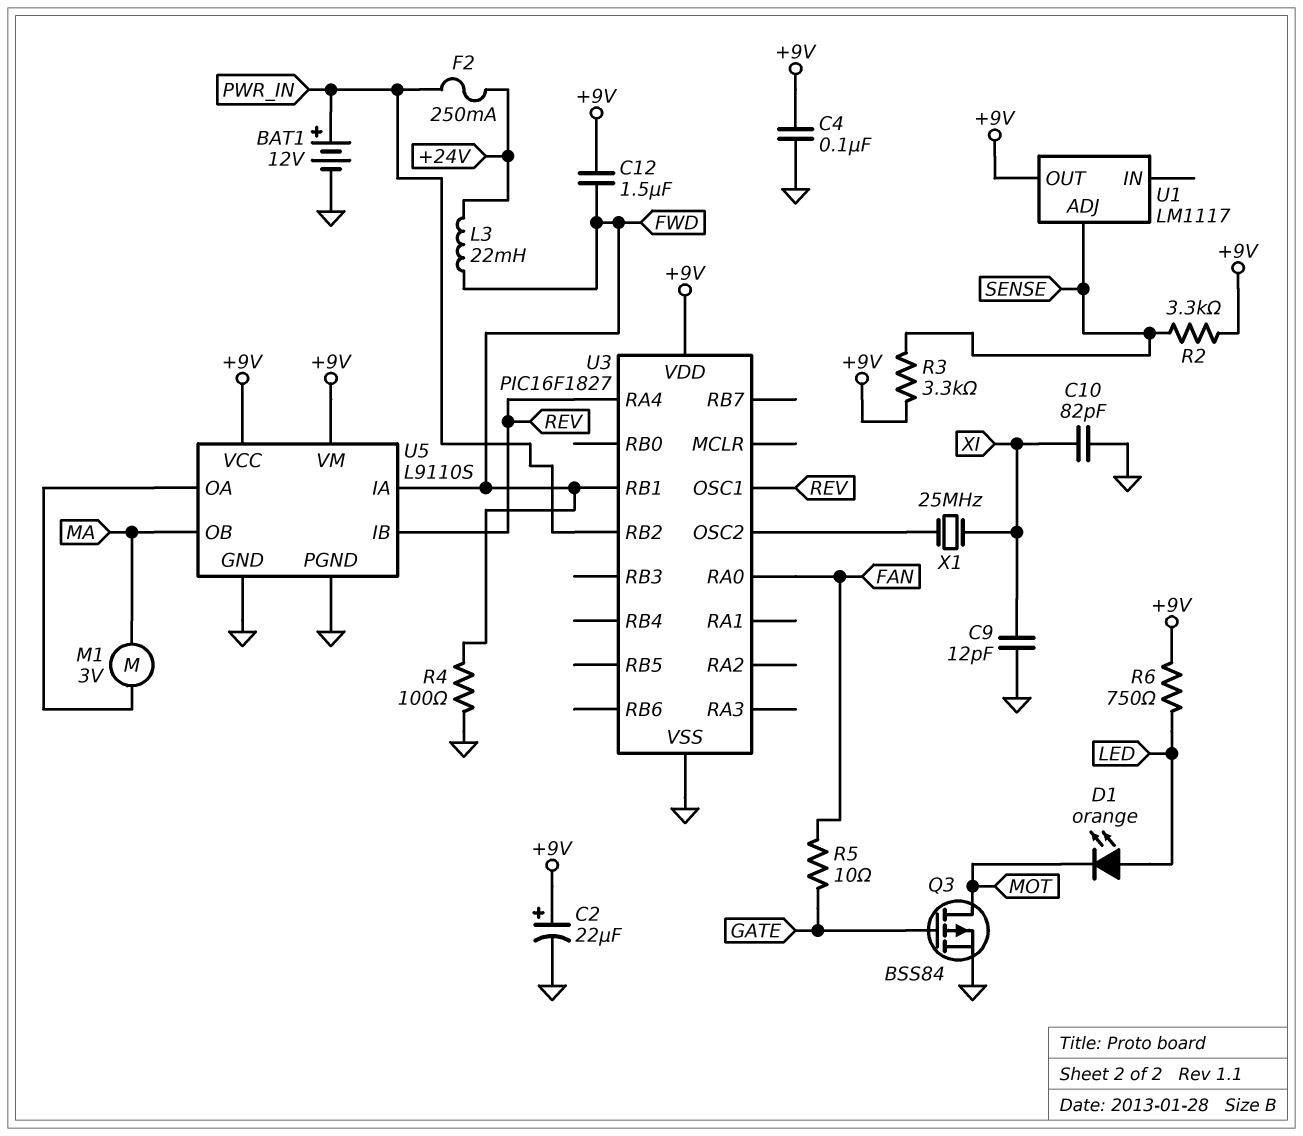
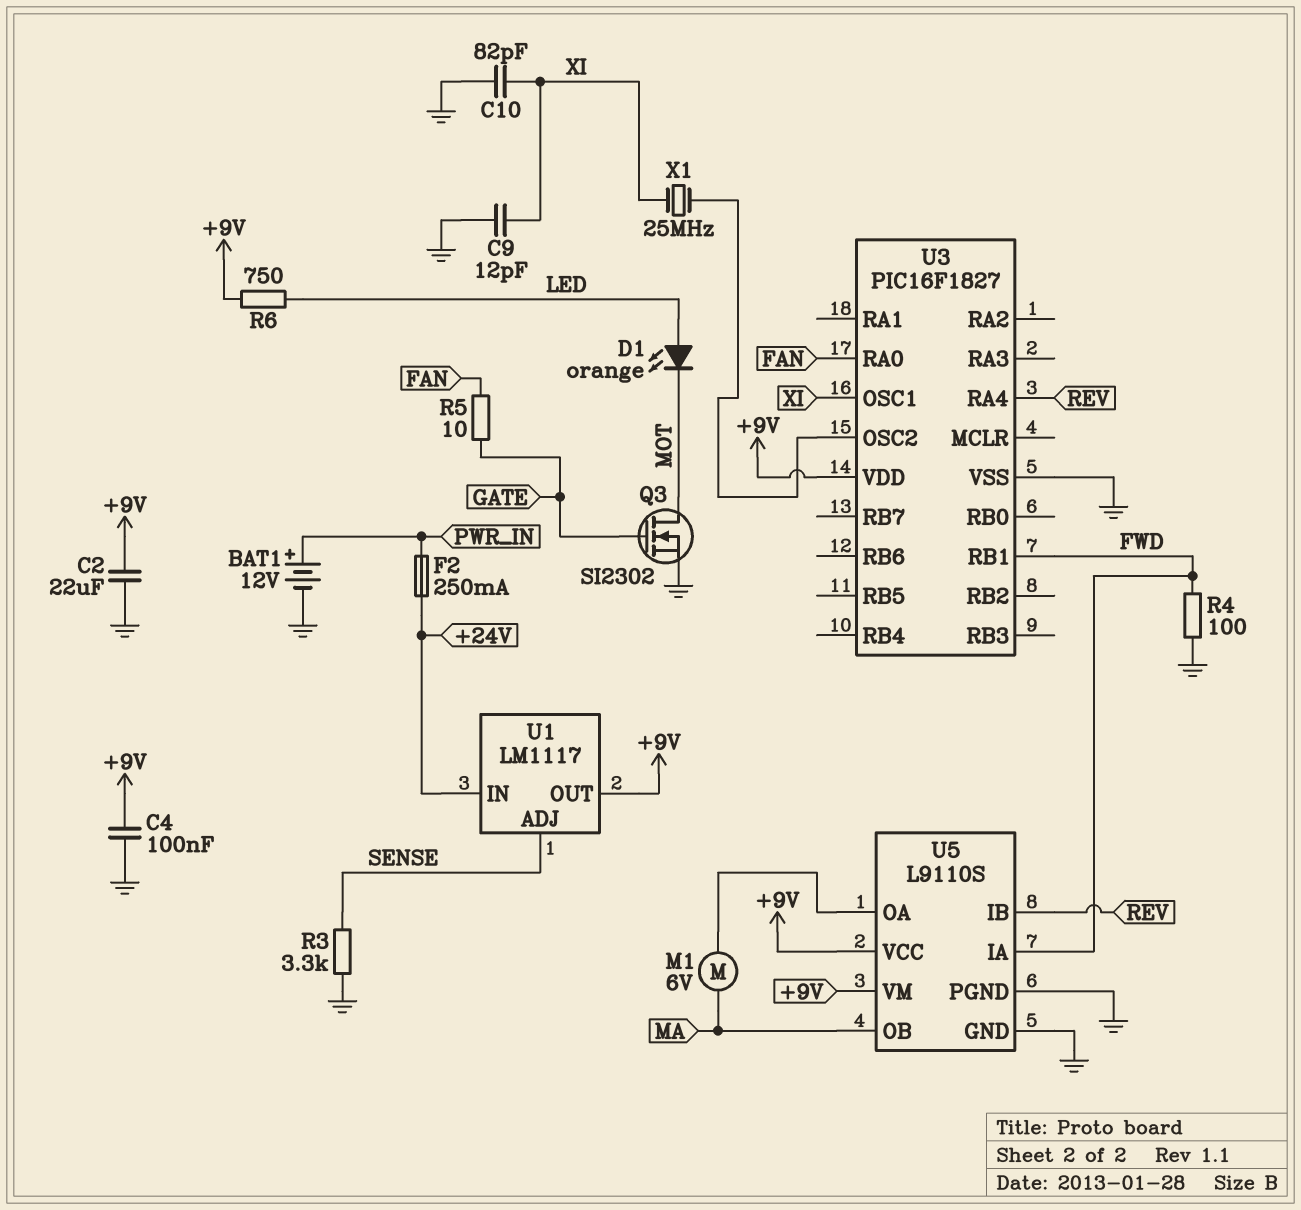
C2: 22uF (plus +9V, minus GND) -> 22uF (+9V, GND)
C12: 1.5uF (+9V, FWD) -> none
L3: 22mH (+24V, FWD) -> none
M1: motor 3V (MA, U5/OA) -> motor 6V (MA, U5/OA)
Q3: PMOS BSS84 (G GATE, D MOT, S GND) -> NMOS SI2302 (G GATE, D MOT, S GND)
R2: 3.3k (+9V, SENSE) -> none
R3: 3.3k (+9V, SENSE) -> 3.3k (GND, SENSE)
U1 pin IN: none -> +24V
U3 pin OSC1: REV -> XI
U3 pin RB2: PWR_IN -> none

